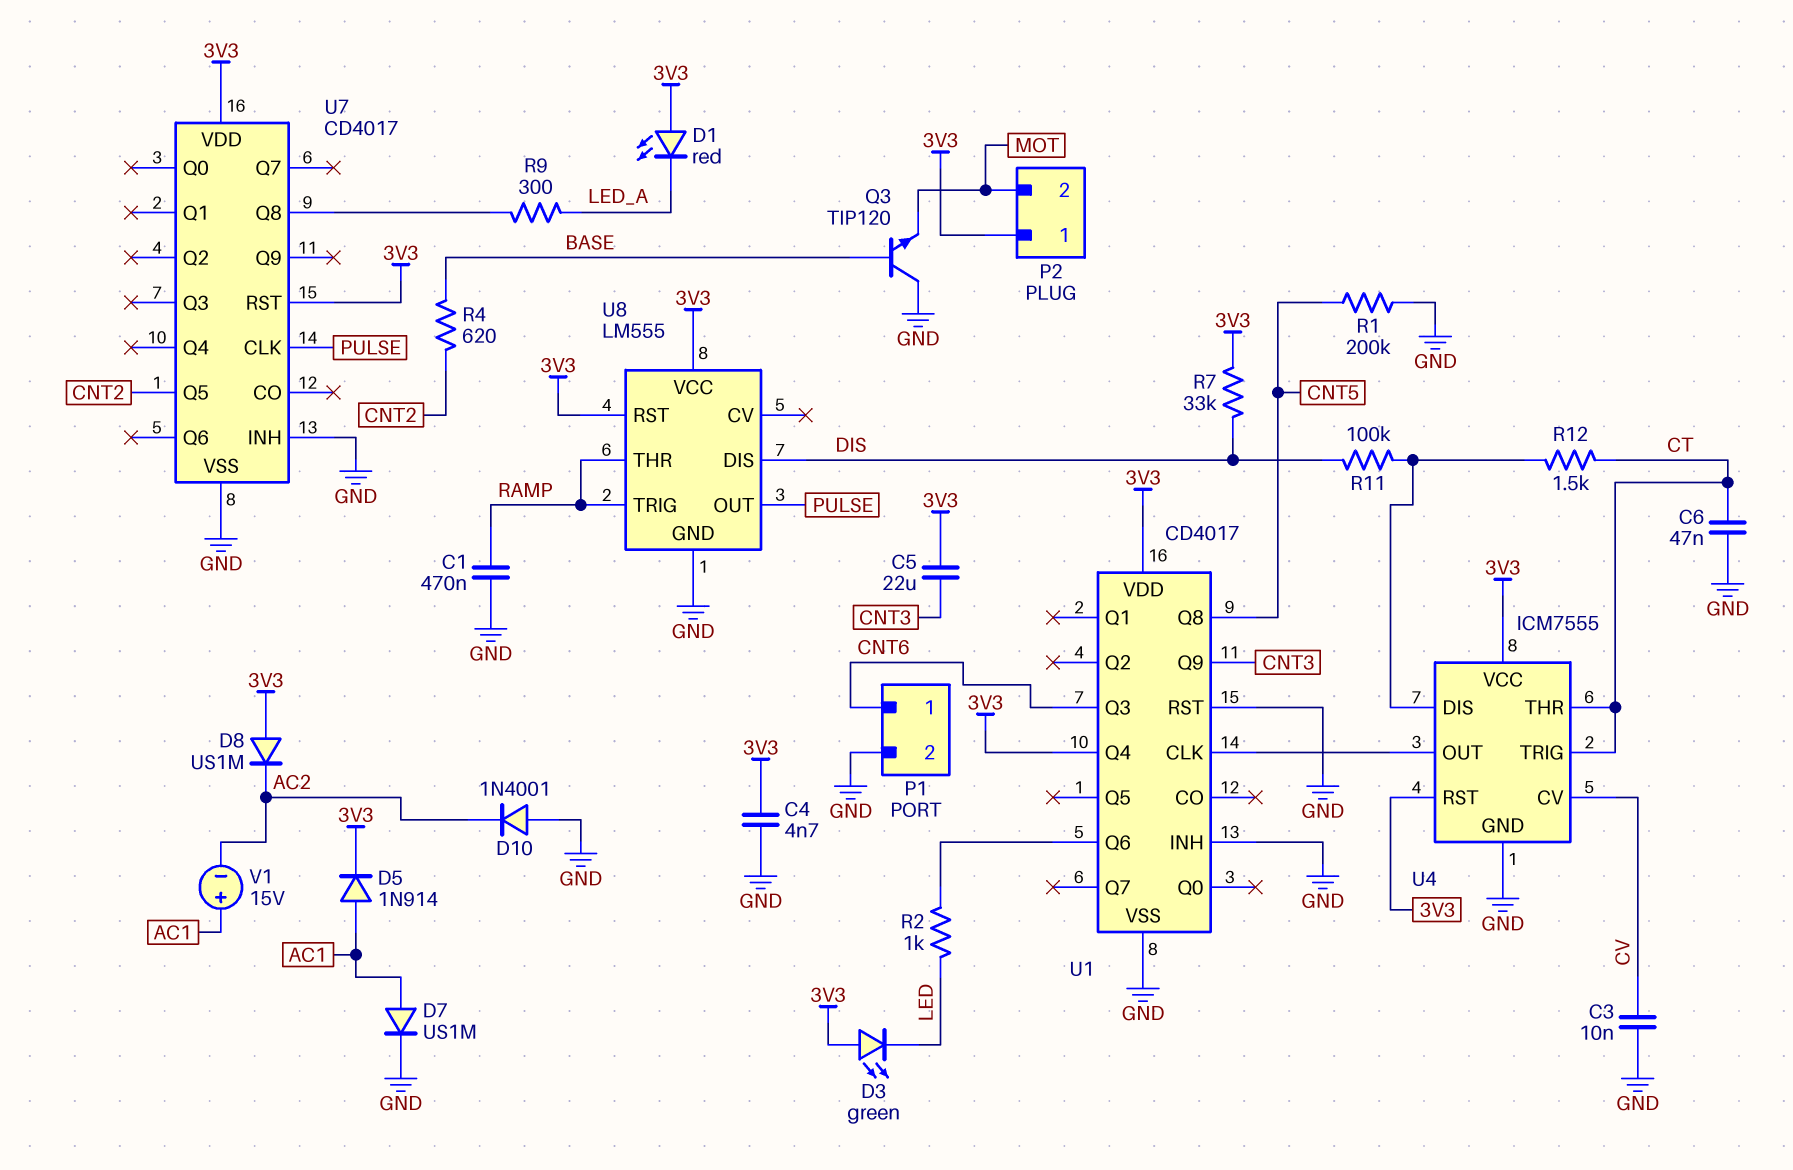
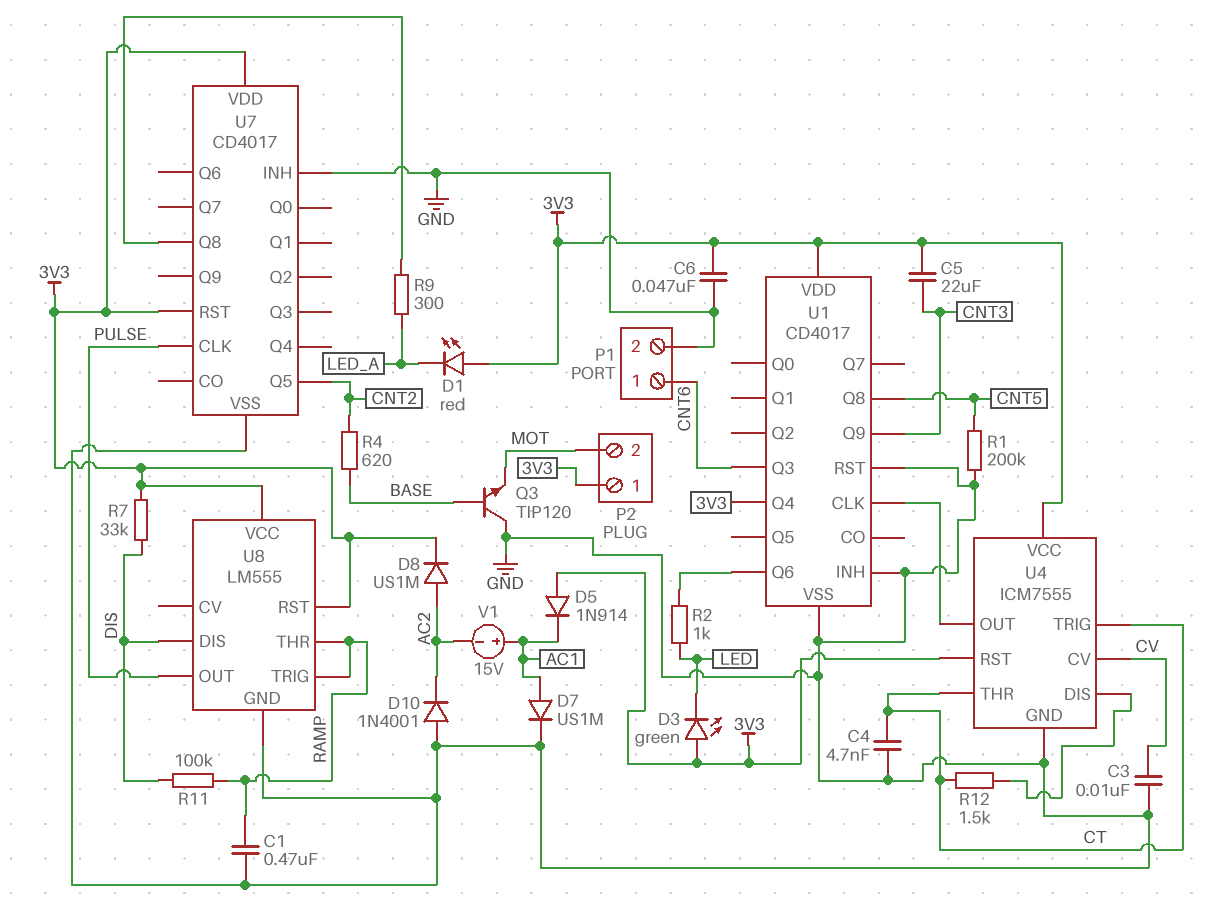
C4: 4.7nF (3V3, GND) -> 4.7nF (CT, GND)
C6: 47nF (CT, GND) -> 47nF (3V3, GND)
D5: diode 1N914 (A AC1, K 3V3) -> diode 1N914 (A 3V3, K AC1)
D8: diode US1M (A 3V3, K AC2) -> diode US1M (A AC2, K 3V3)
R11: 100k (DIS, U4/DIS) -> 100k (DIS, RAMP)

